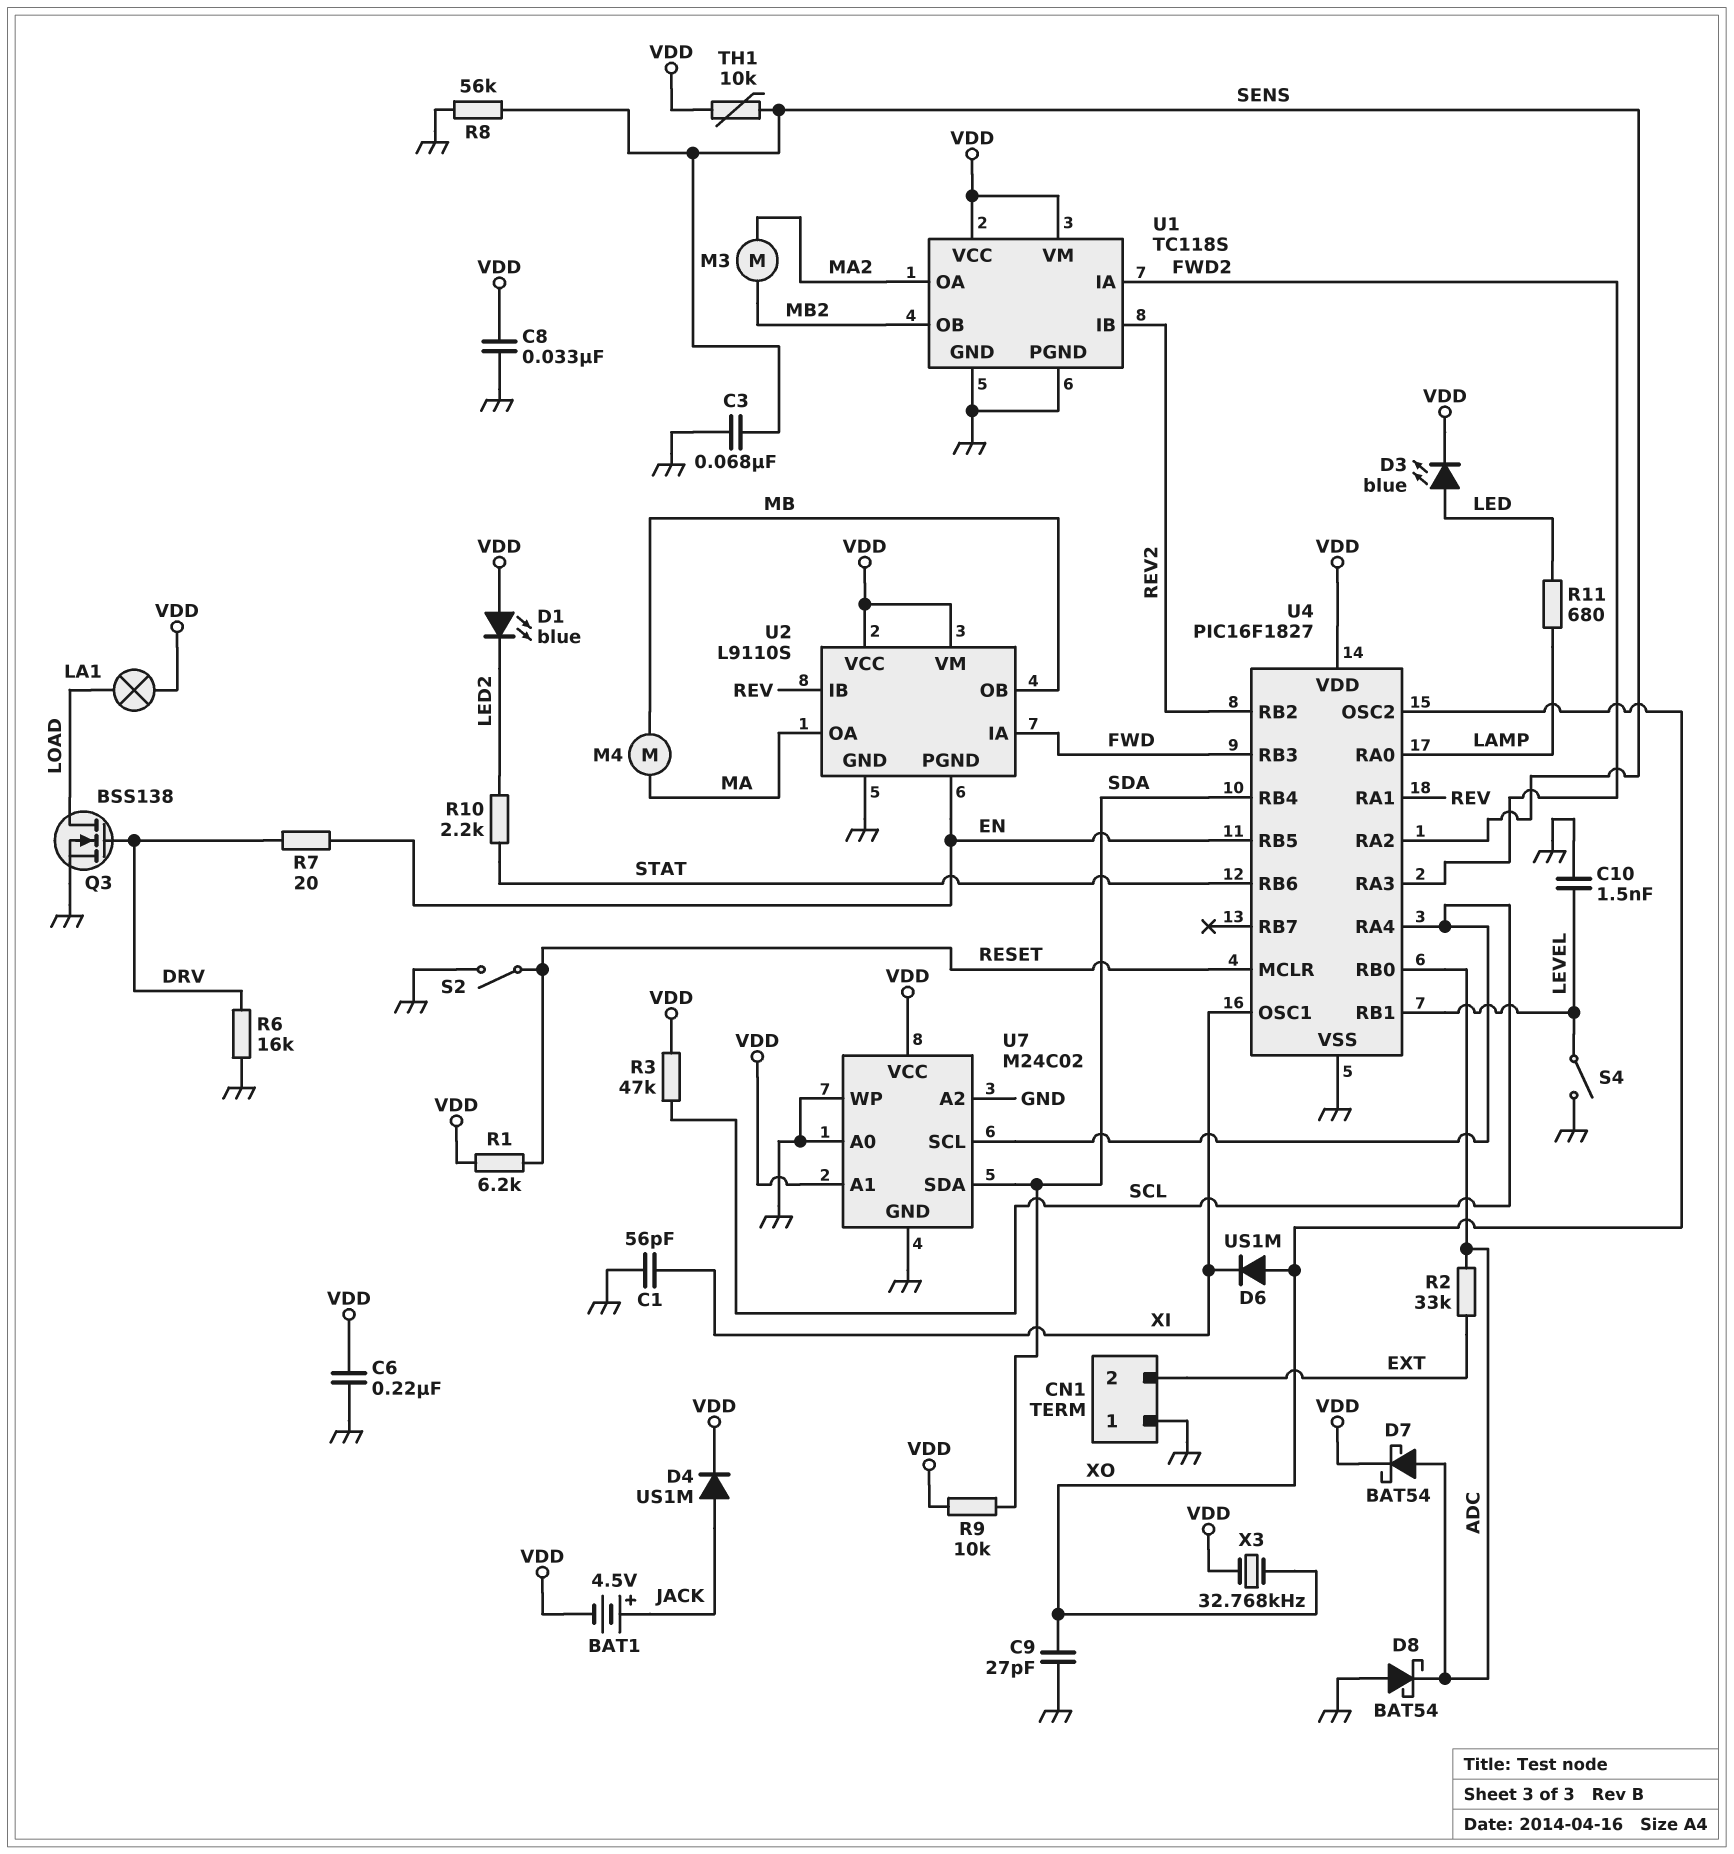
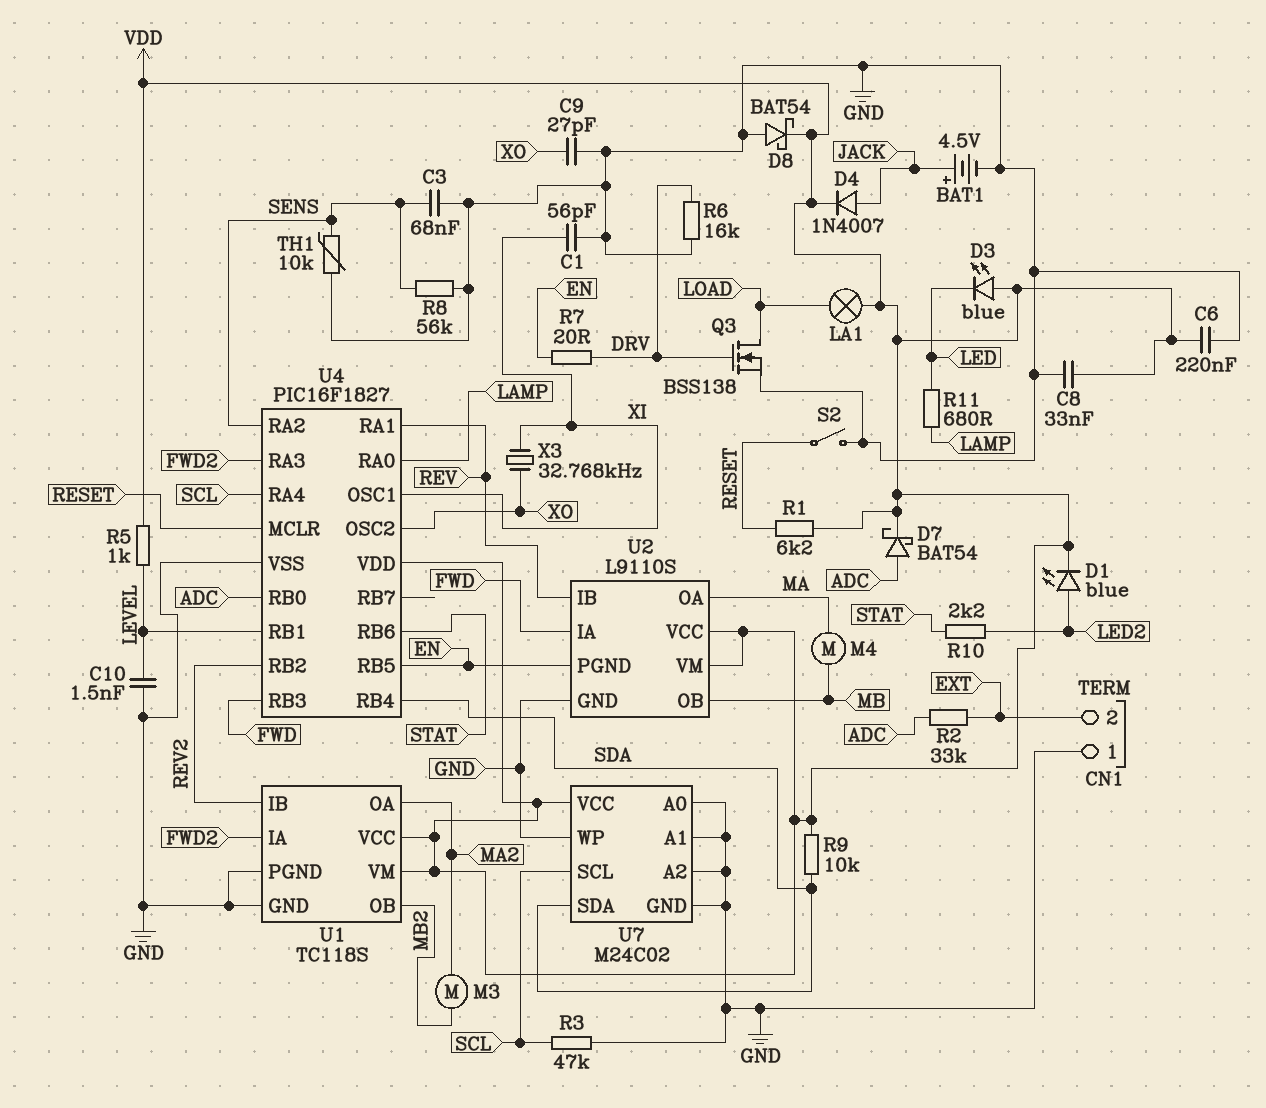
BAT1: 4.5V (plus JACK, minus VDD) -> 4.5V (plus JACK, minus GND)
D1: LED blue (A VDD, K LED2) -> LED blue (A LED2, K VDD)
D3: LED blue (A LED, K VDD) -> LED blue (A VDD, K LED)
D4: diode US1M (A JACK, K VDD) -> diode 1N4007 (A JACK, K VDD)
D6: diode US1M (A XO, K XI) -> none
D8: schottky BAT54 (A GND, K ADC) -> schottky BAT54 (A GND, K VDD)
R3: 47k (SCL, VDD) -> 47k (GND, SCL)
R5: none -> 1k (LEVEL, VDD)
S4: switch (GND, LEVEL) -> none
TH1: 10k (SENS, VDD) -> 10k (GND, SENS)
U7 pin A1: VDD -> GND
X3: 32.768kHz (VDD, XO) -> 32.768kHz (XI, XO)

